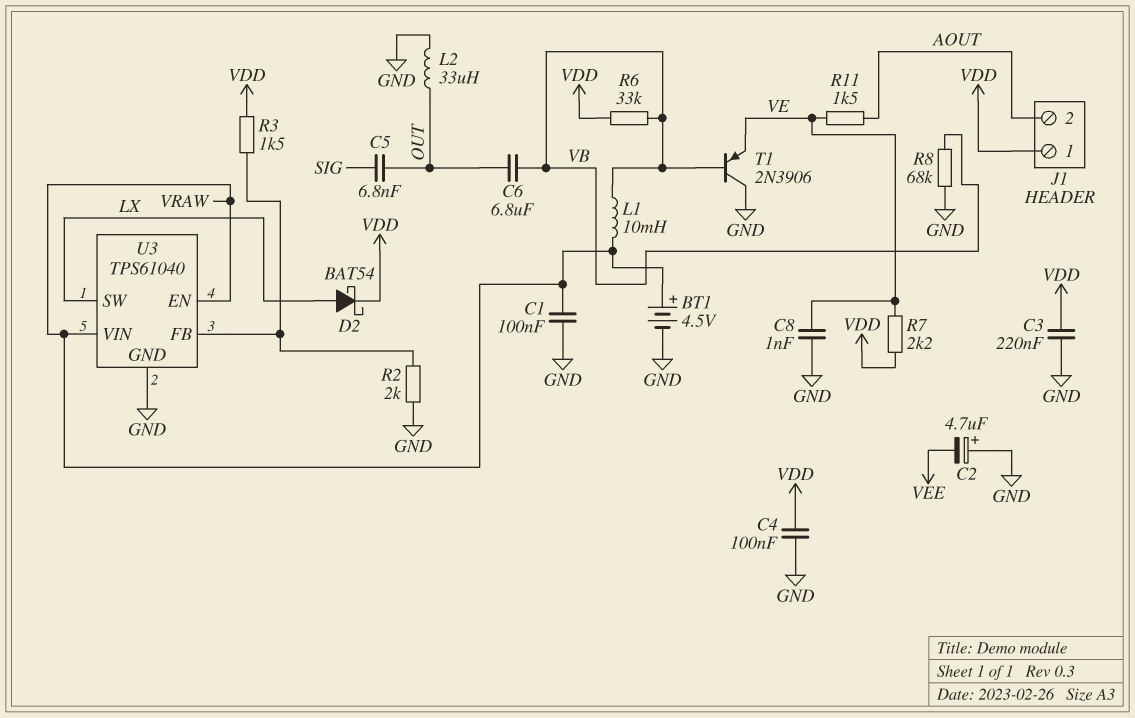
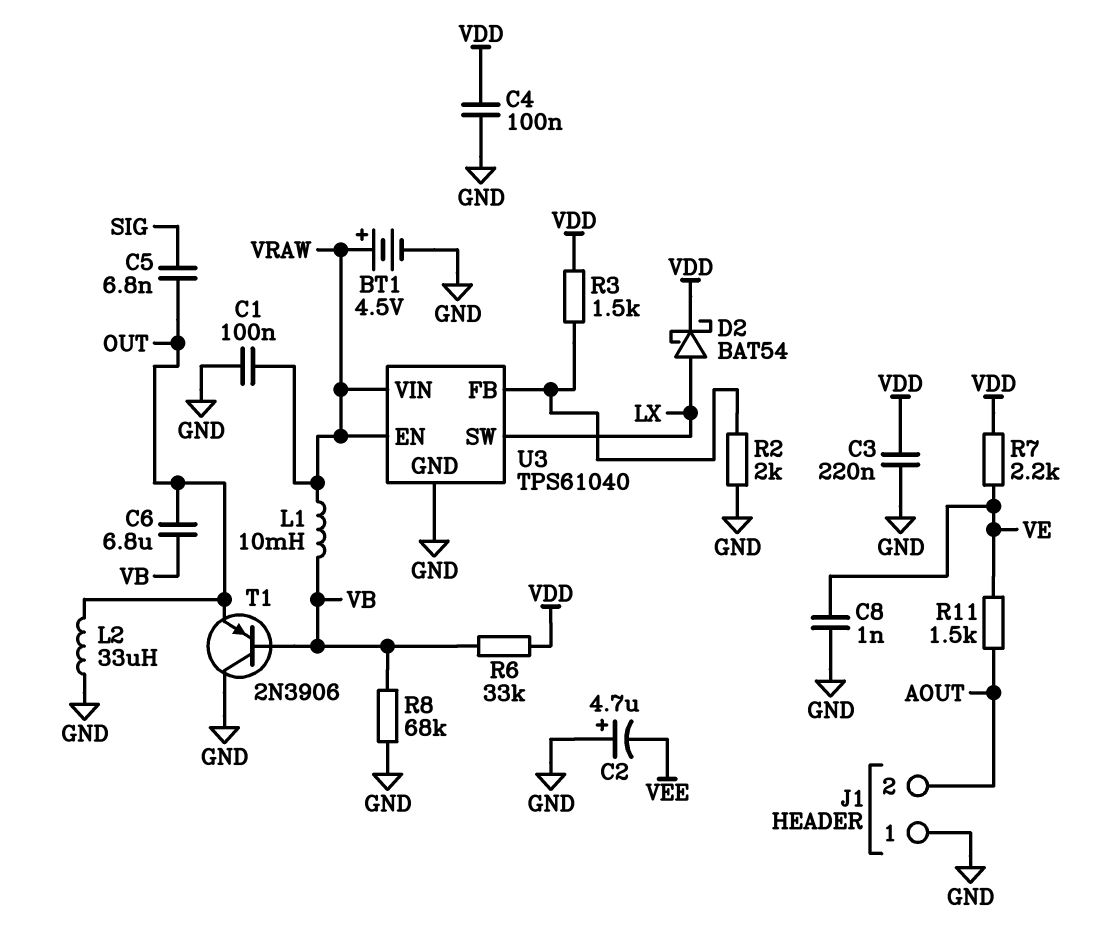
J1 pin 1: VDD -> GND
T1: PNP 2N3906 (B VB, C GND, E VE) -> PNP 2N3906 (B VB, C GND, E OUT)

